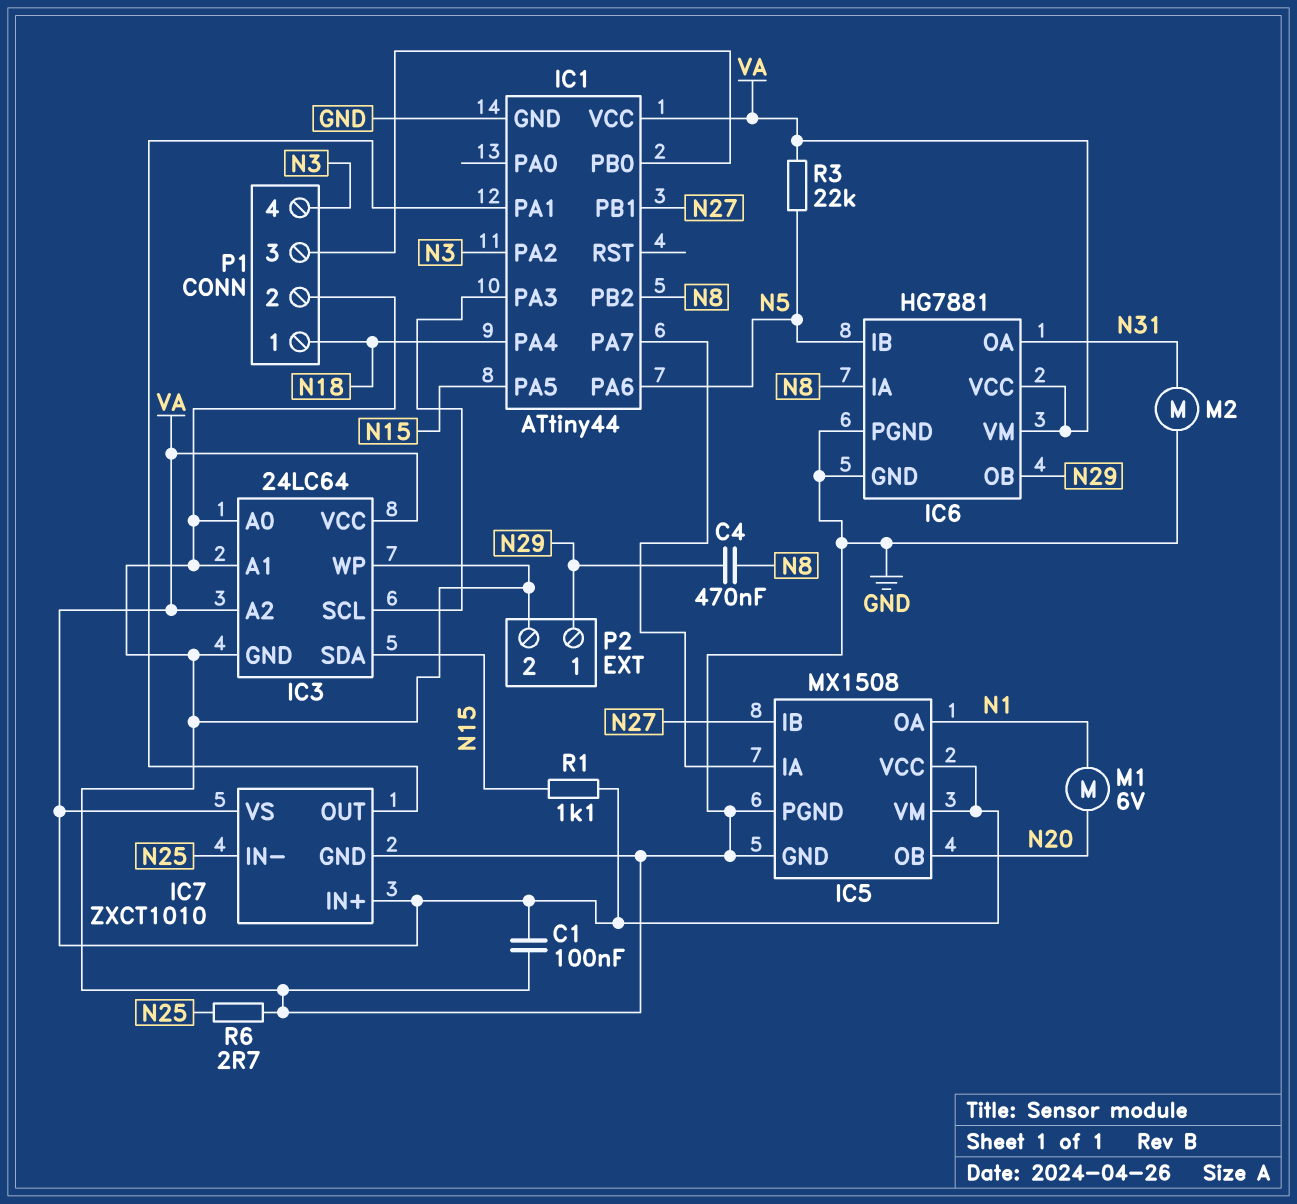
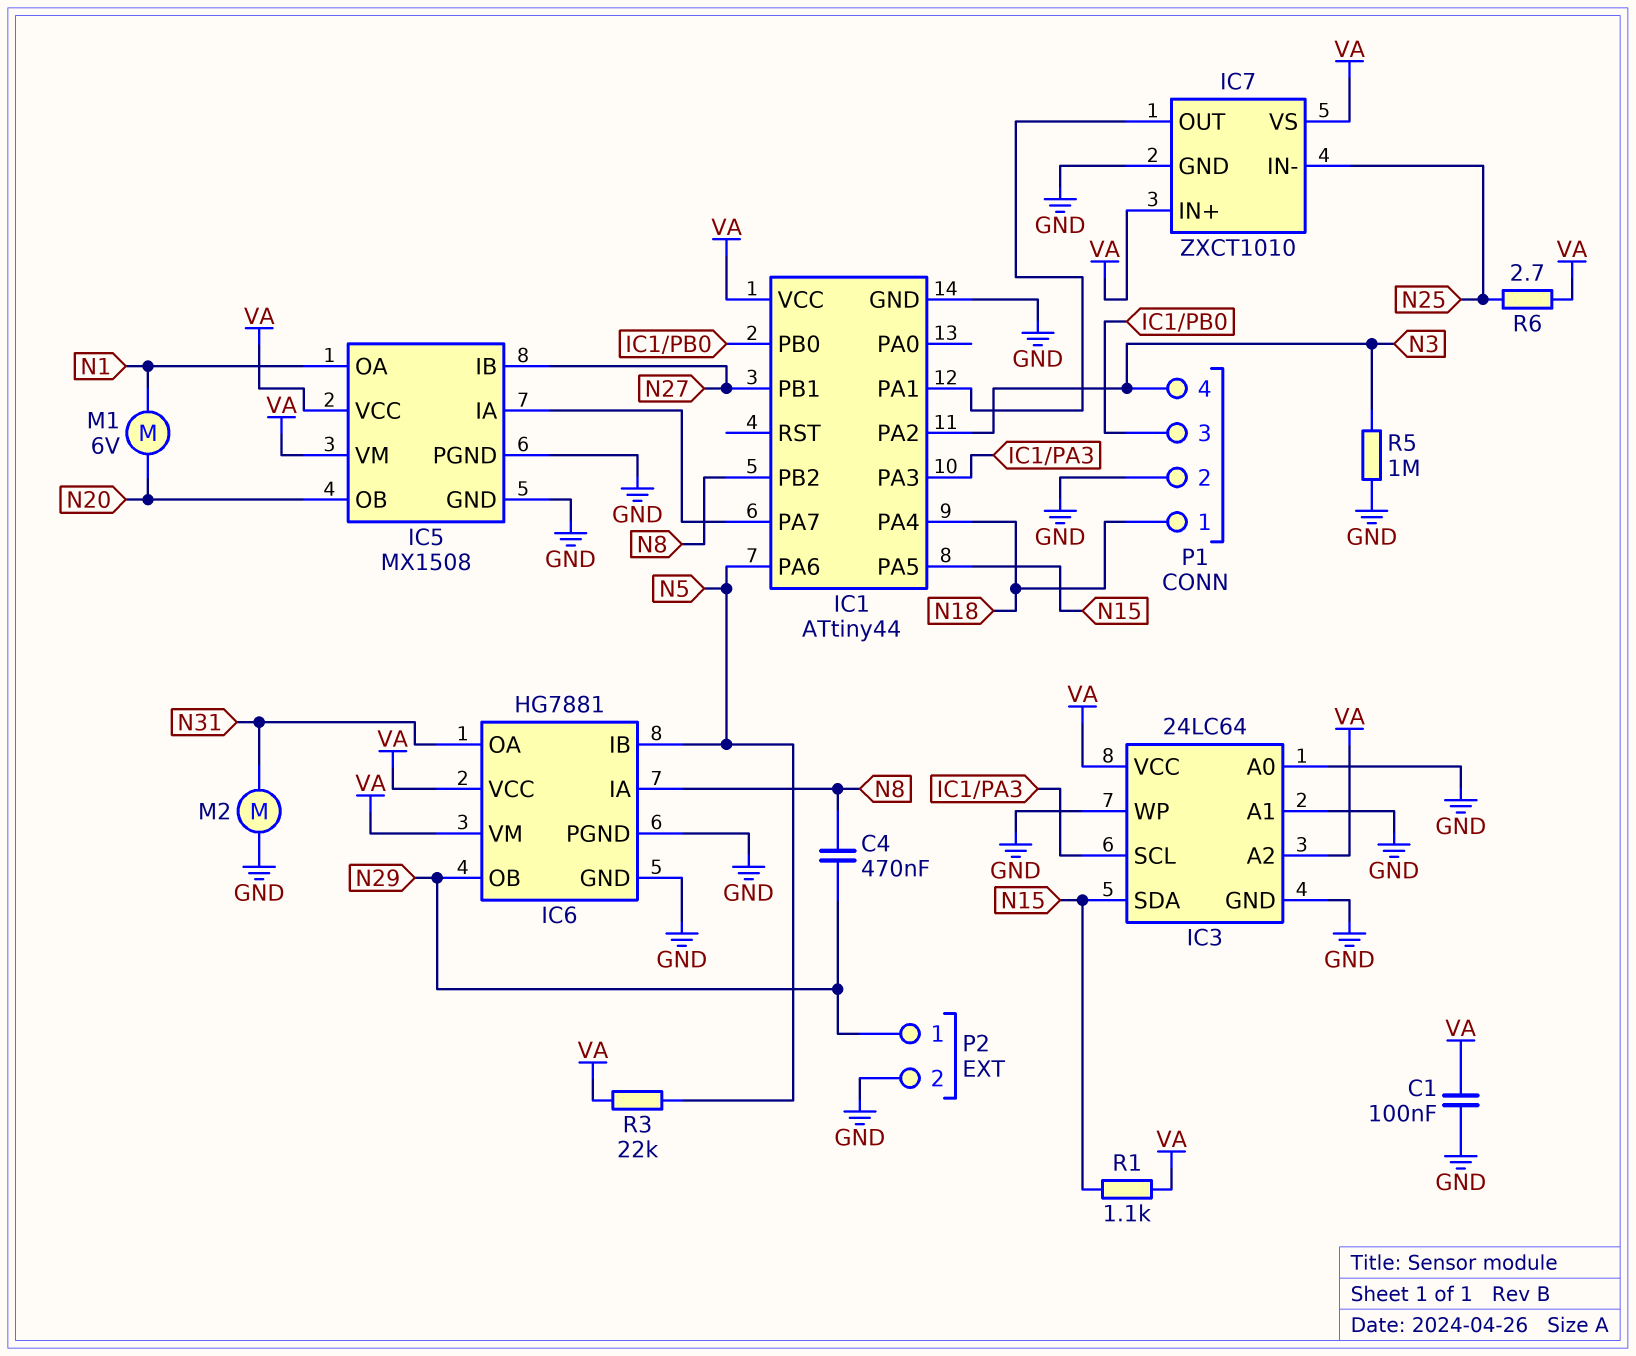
R5: none -> 1M (GND, N3)
R6: 2.7 (GND, N25) -> 2.7 (N25, VA)

